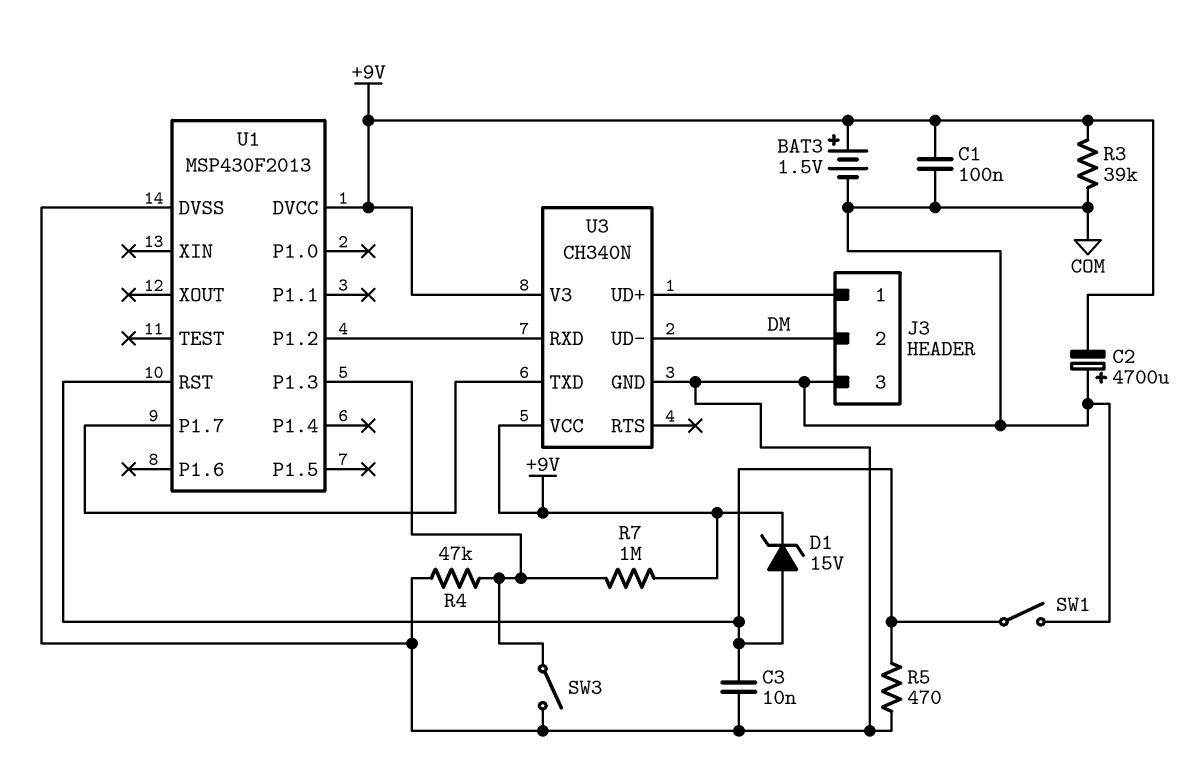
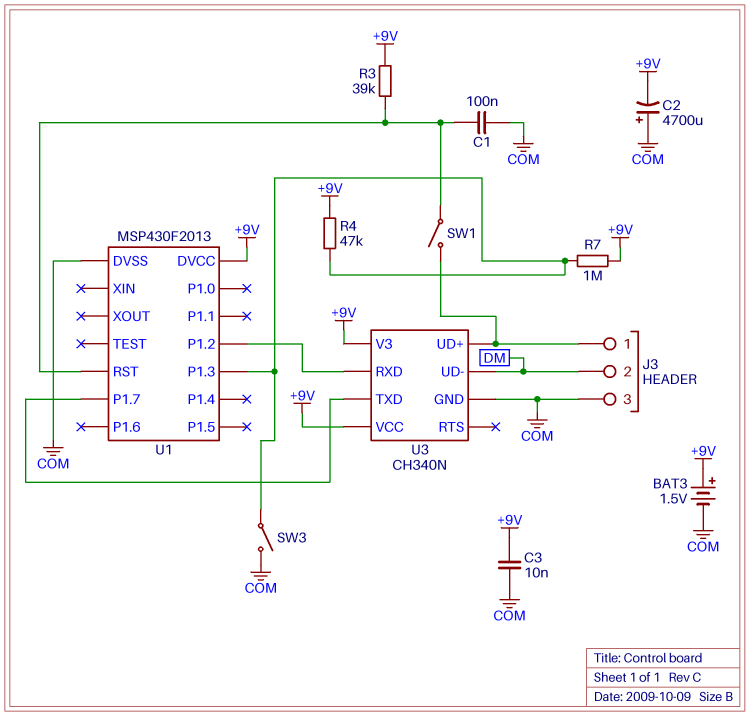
C1: 100nF (+9V, COM) -> 100nF (COM, U1/RST)
C3: 10nF (COM, U1/RST) -> 10nF (+9V, COM)
D1: zener 15V (A U1/RST, K +9V) -> none
R3: 39k (+9V, COM) -> 39k (+9V, U1/RST)
R4: 47k (COM, U1/P1.3) -> 47k (+9V, U1/P1.3)
R5: 470 (COM, U1/RST) -> none
SW1: switch (COM, U1/RST) -> switch (J3/1, U1/RST)

